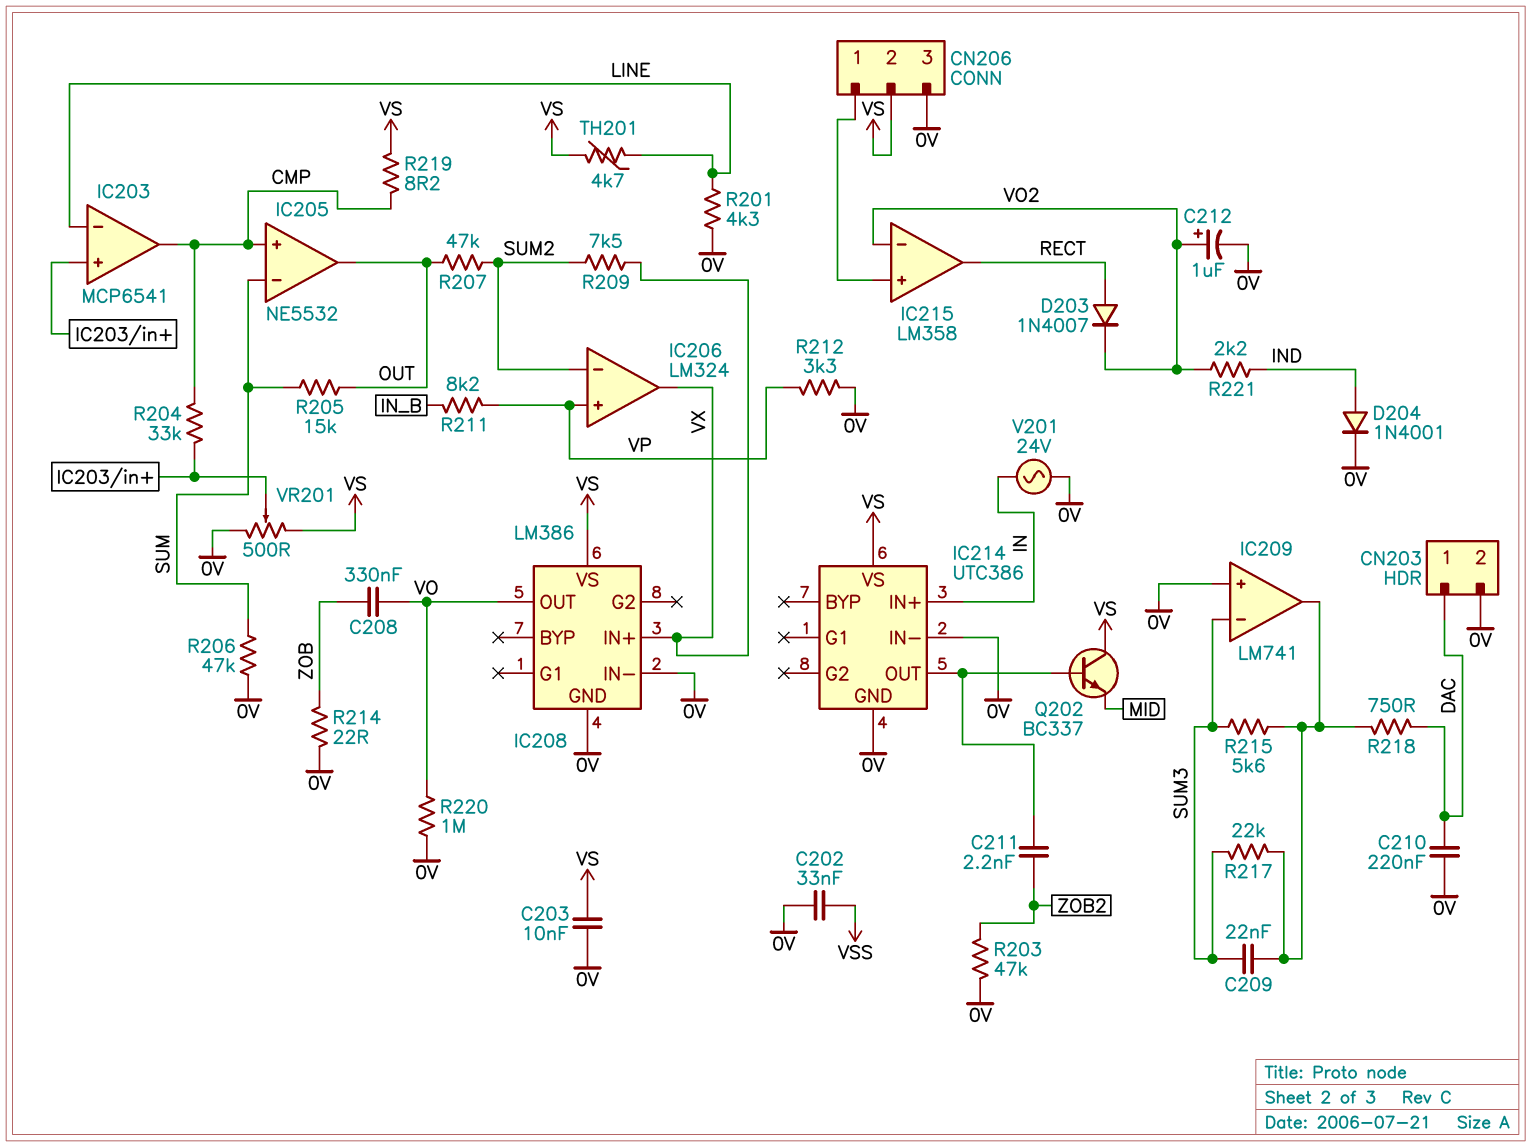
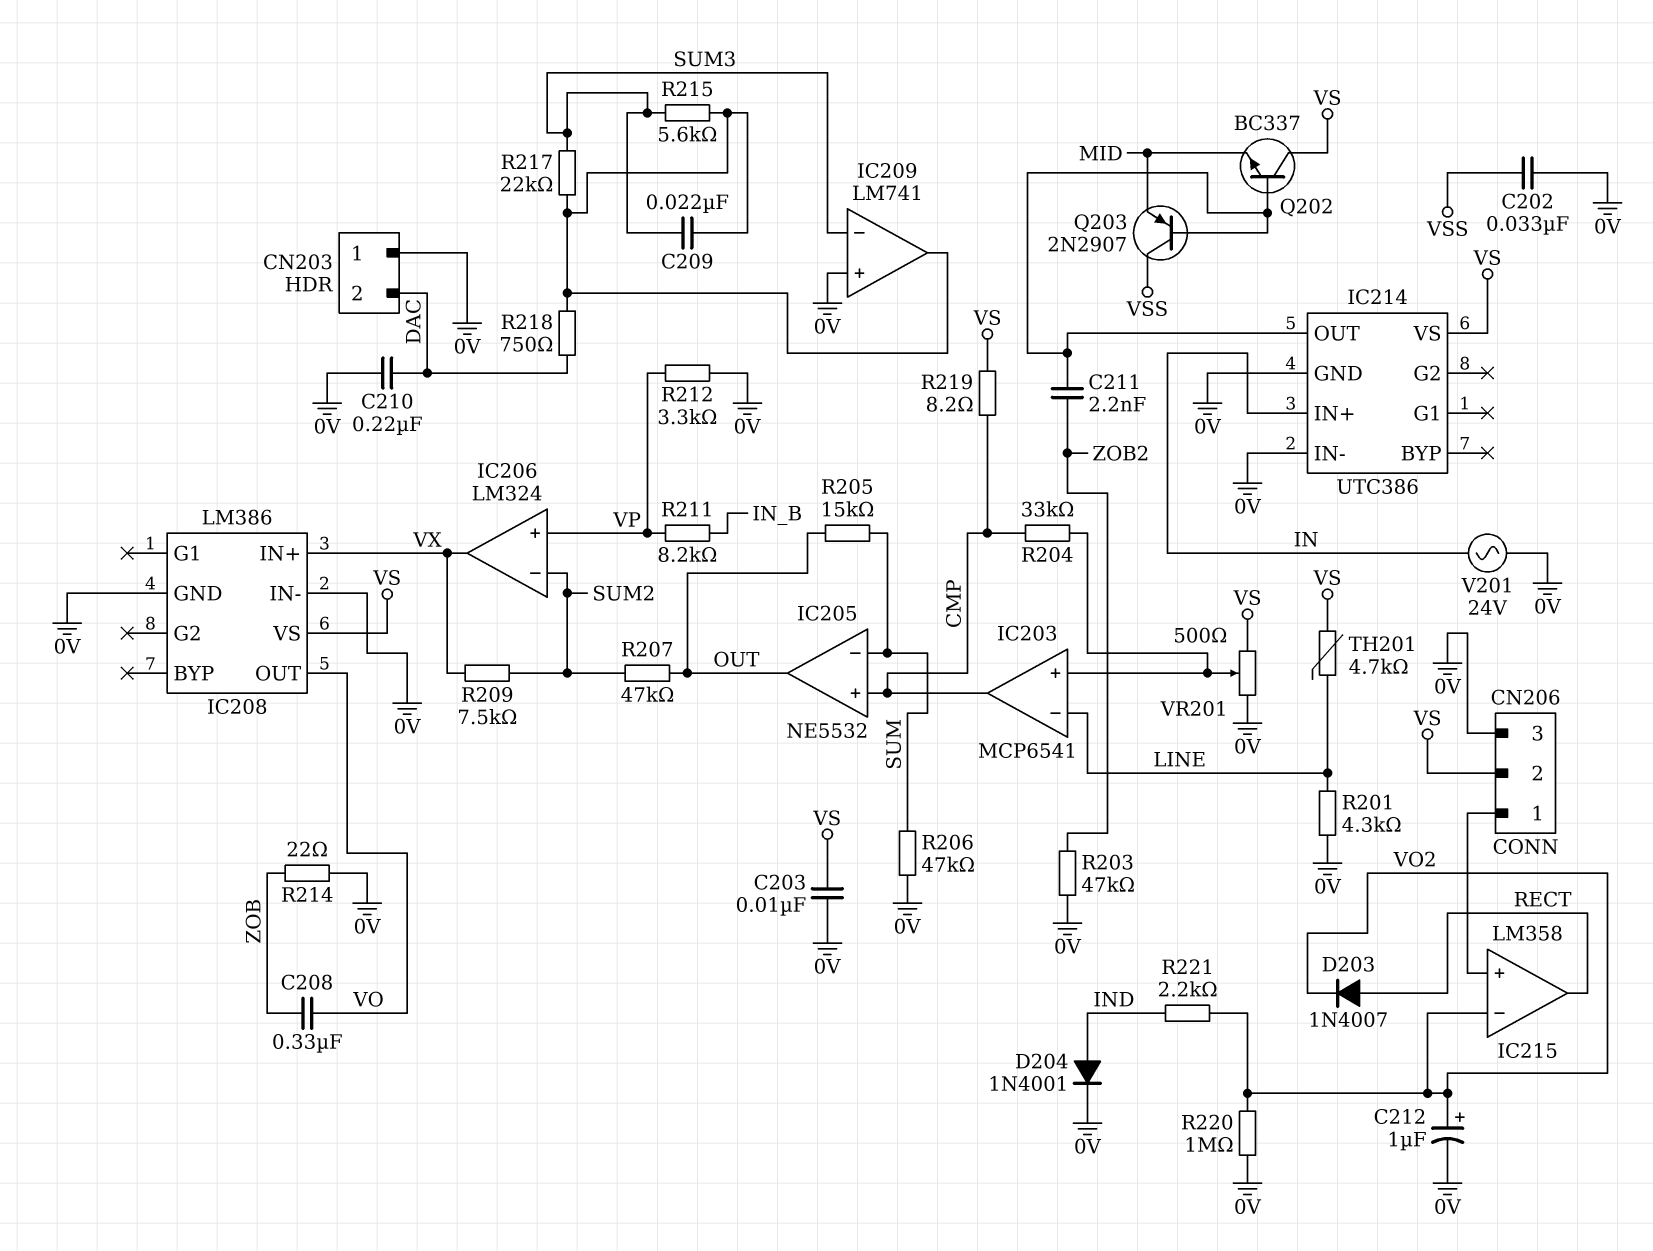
CN203 pin 1: DAC -> 0V
CN203 pin 2: 0V -> DAC
Q203: none -> PNP 2N2907 (B IC214/OUT, C VSS, E MID)
R220: 1M (0V, VO) -> 1M (0V, VO2)

